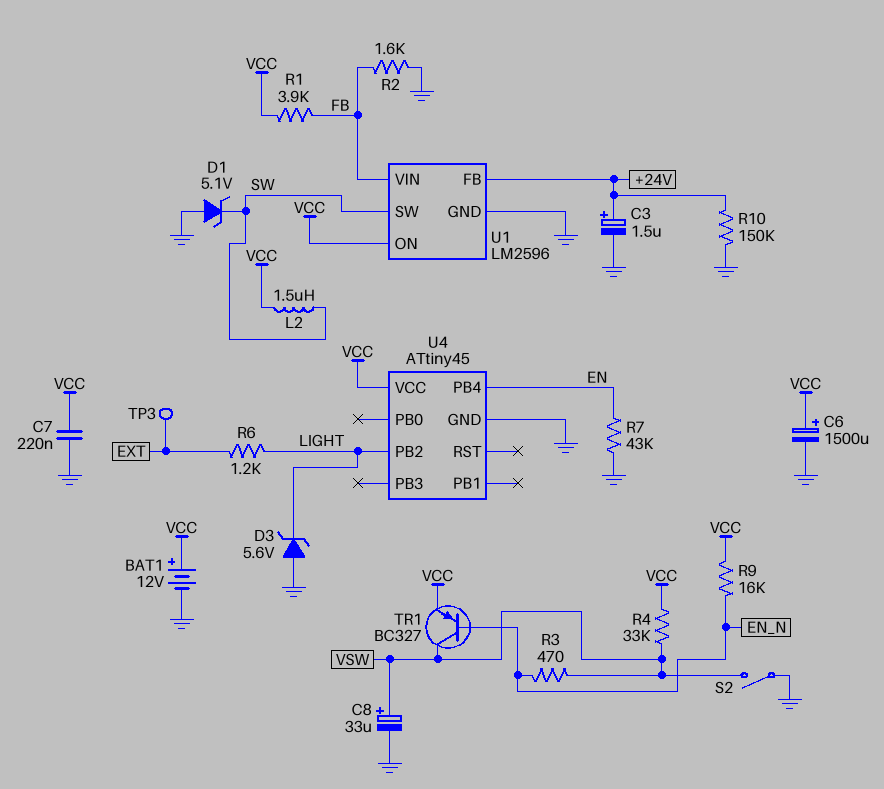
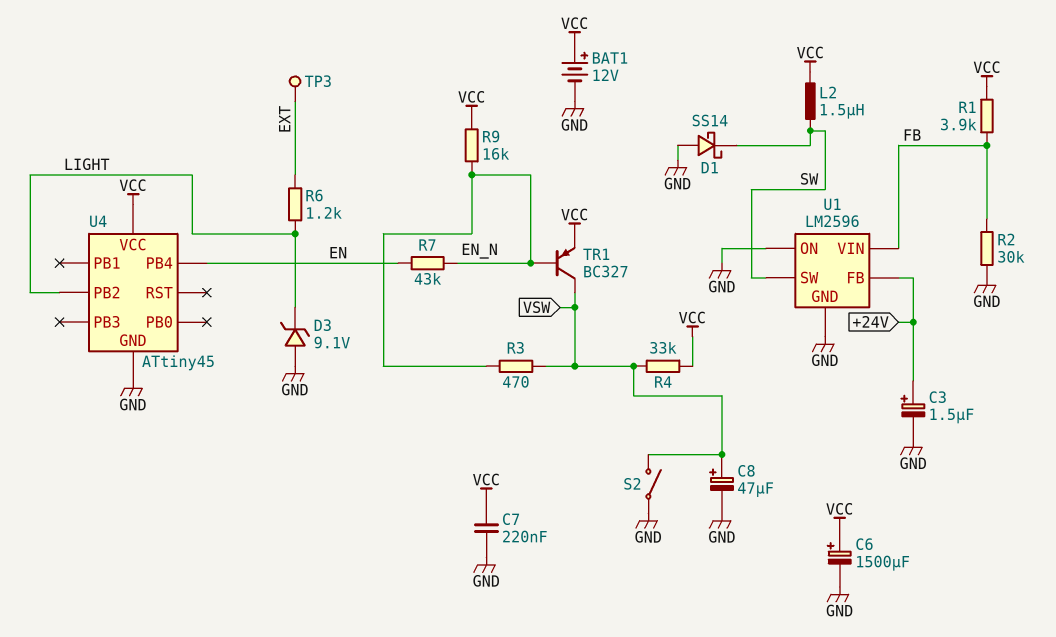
C8: 33uF (plus VSW, minus GND) -> 47uF (plus VSW, minus GND)
D1: zener 5.1V (A GND, K SW) -> schottky SS14 (A GND, K SW)
D3: zener 5.6V (A GND, K LIGHT) -> zener 9.1V (A GND, K LIGHT)
R2: 1.6k (FB, GND) -> 30k (FB, GND)
R7: 43k (EN, GND) -> 43k (EN, EN_N)
R10: 150k (+24V, GND) -> none
U1 pin ON: VCC -> GND

